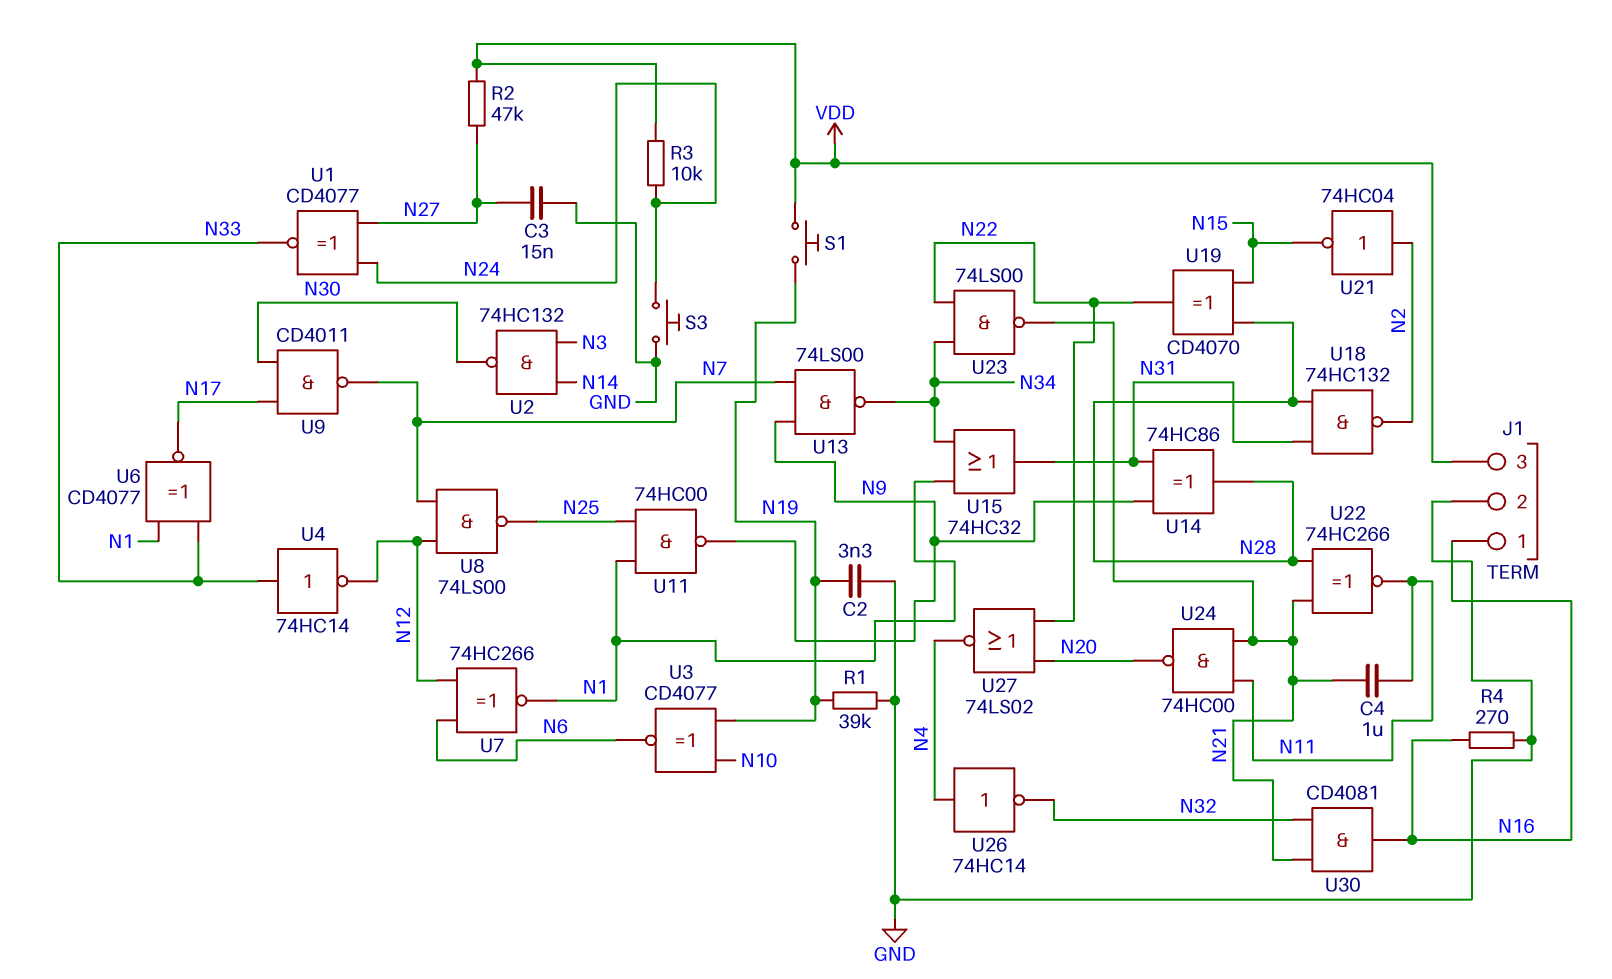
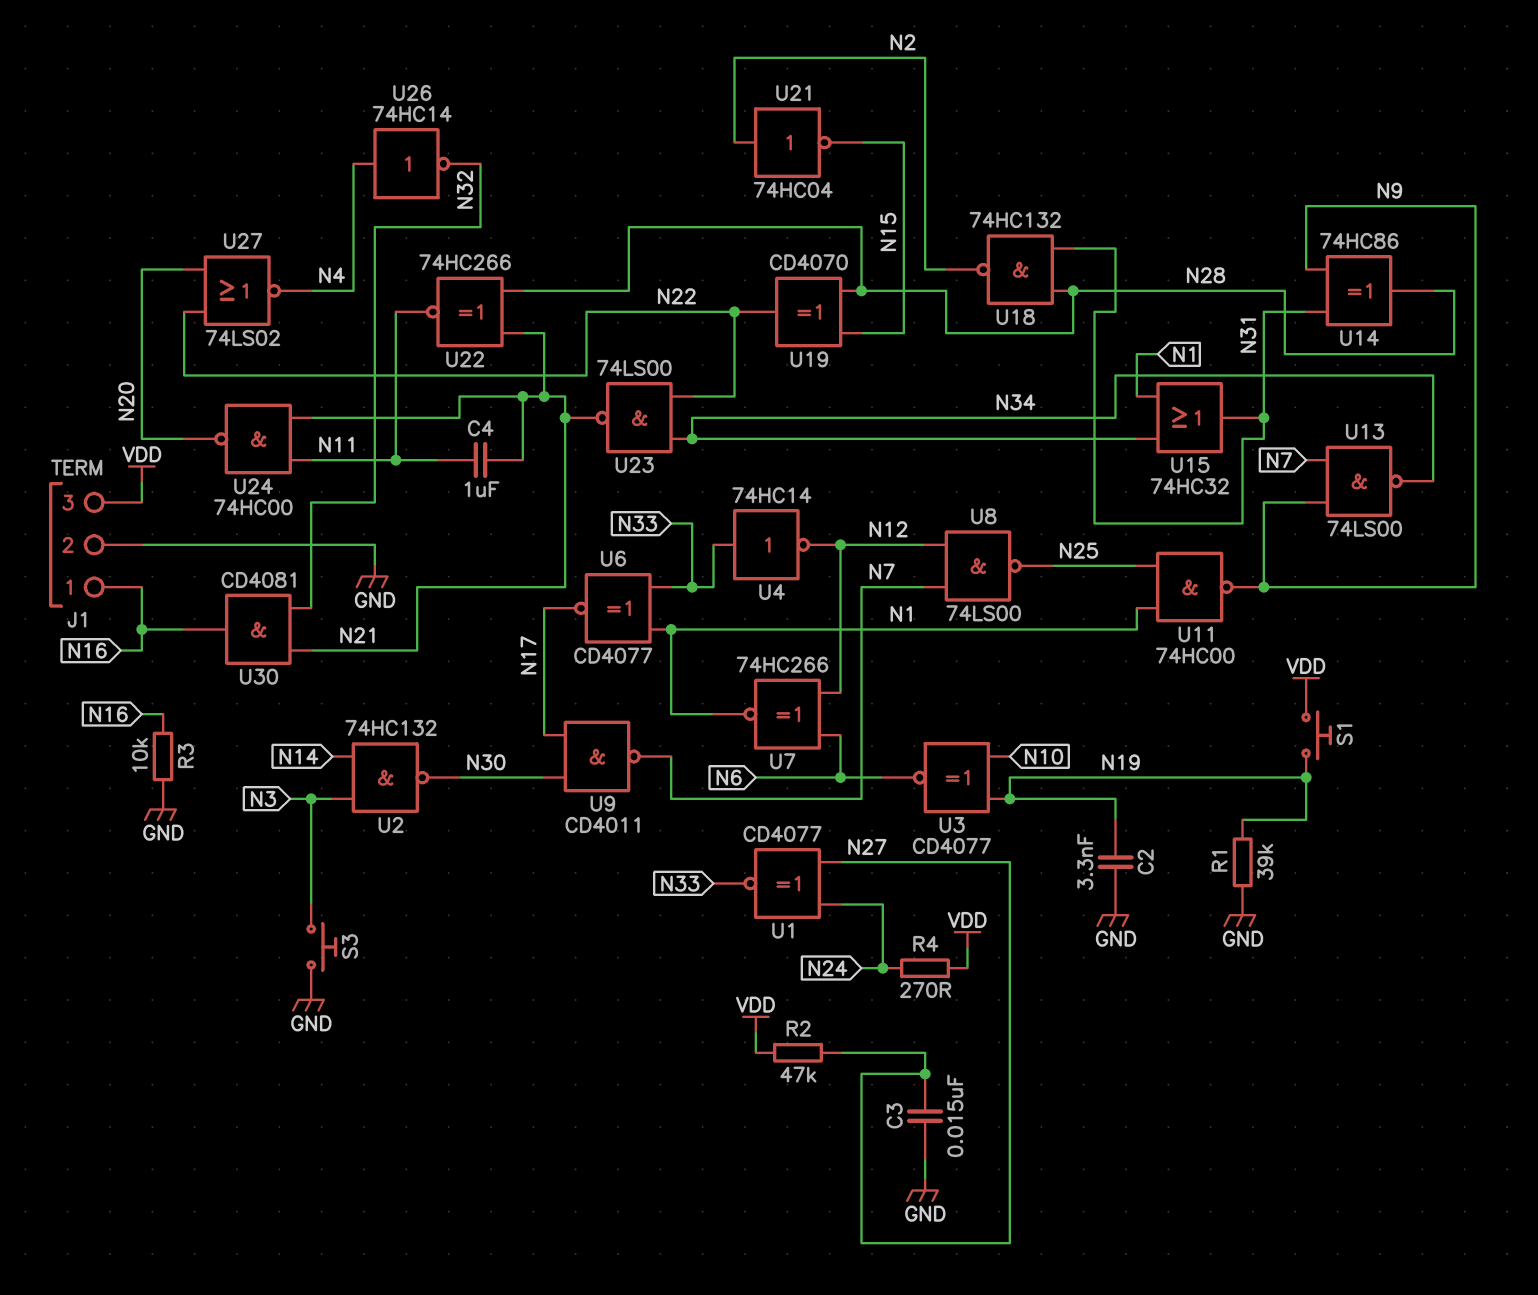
R3: 10k (N24, VDD) -> 10k (GND, N16)
R4: 270 (GND, N16) -> 270 (N24, VDD)
S3: button (GND, N24) -> button (GND, N3)

